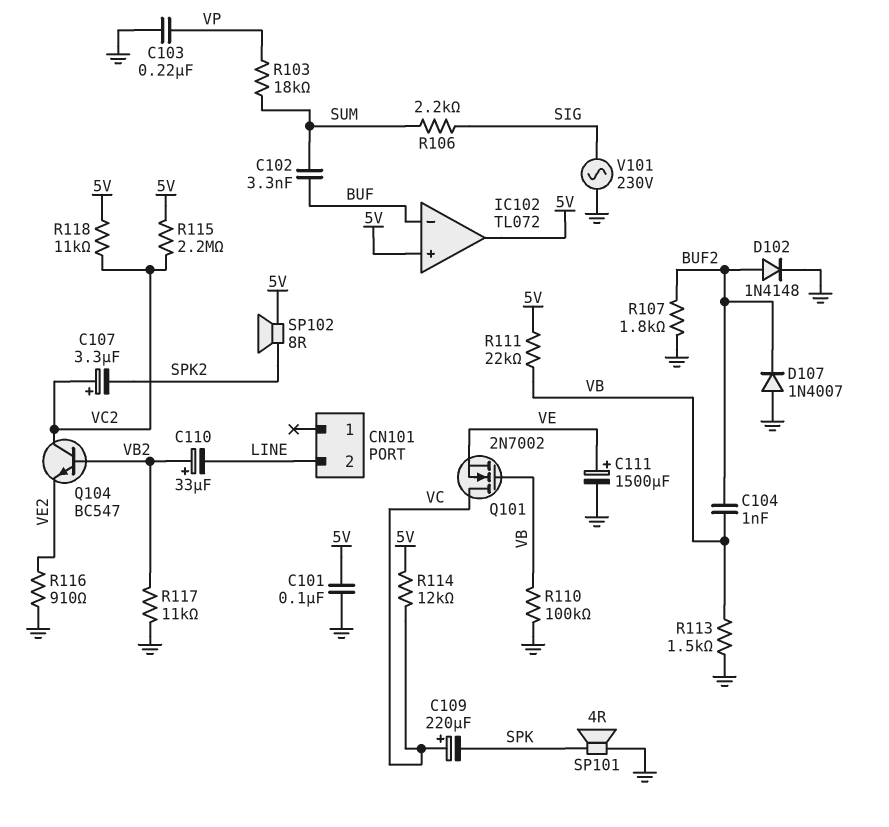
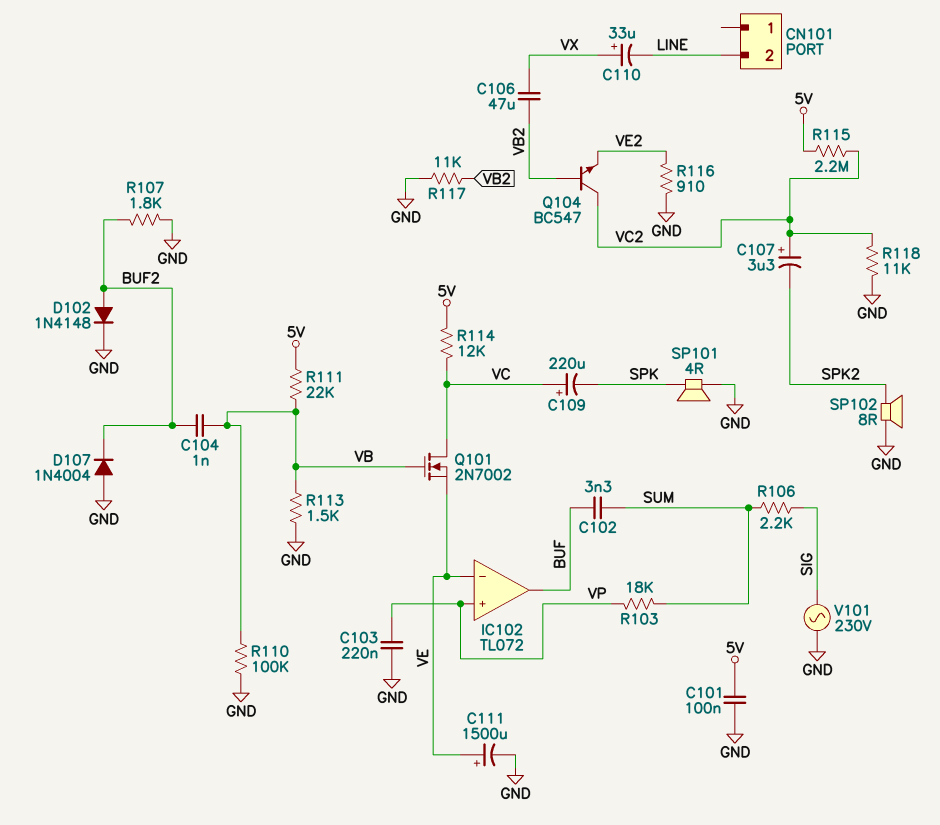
C106: none -> 47uF (VB2, VX)
C110: 33uF (plus VB2, minus LINE) -> 33uF (plus VX, minus LINE)
D107: diode 1N4007 (A GND, K BUF2) -> diode 1N4004 (A GND, K BUF2)
IC102 pin in+: 5V -> VP
IC102 pin in-: BUF -> VE
IC102 pin out: 5V -> BUF
R118: 11k (5V, VC2) -> 11k (GND, VC2)
SP102: speaker 8R (5V, SPK2) -> speaker 8R (GND, SPK2)

